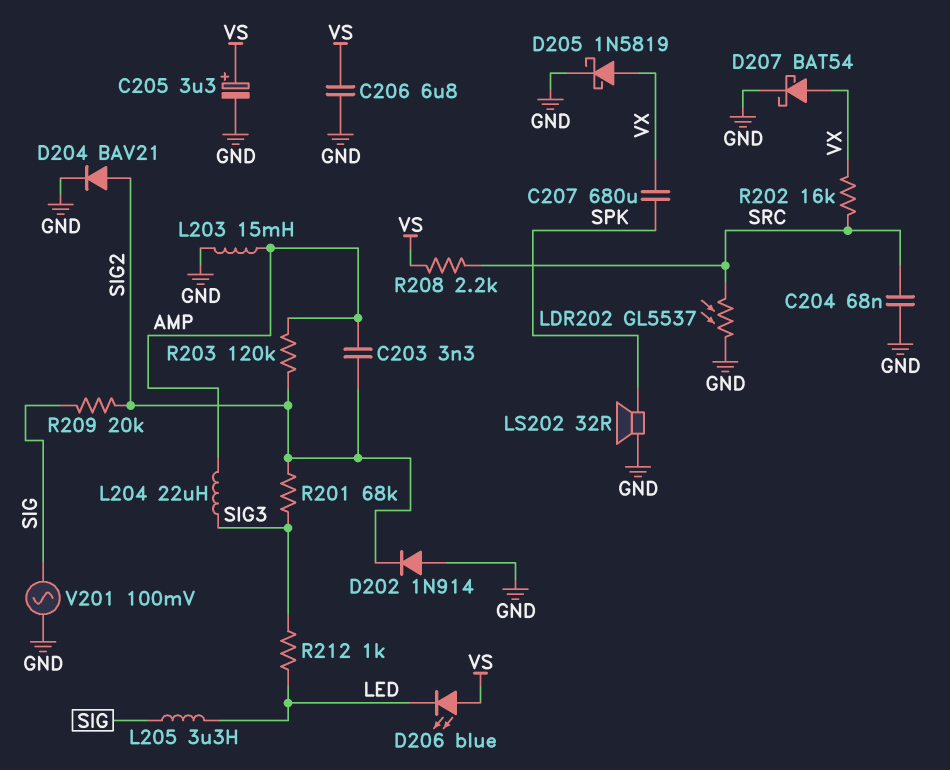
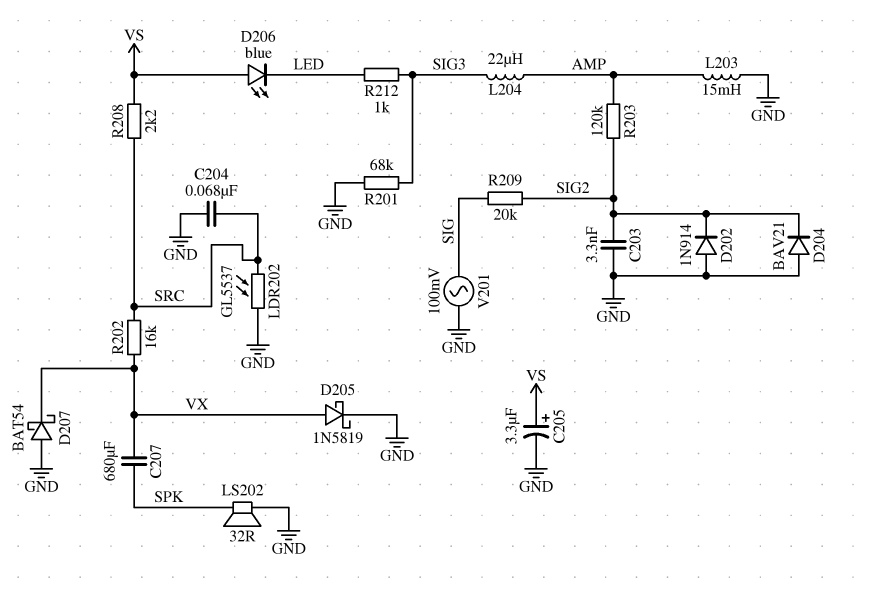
C203: 3.3nF (AMP, SIG2) -> 3.3nF (GND, SIG2)
C206: 6.8uF (GND, VS) -> none
D204: diode BAV21 (A SIG2, K GND) -> diode BAV21 (A GND, K SIG2)
D207: schottky BAT54 (A VX, K GND) -> schottky BAT54 (A GND, K VX)
L205: 3.3uH (LED, SIG) -> none
R201: 68k (SIG2, SIG3) -> 68k (GND, SIG3)

